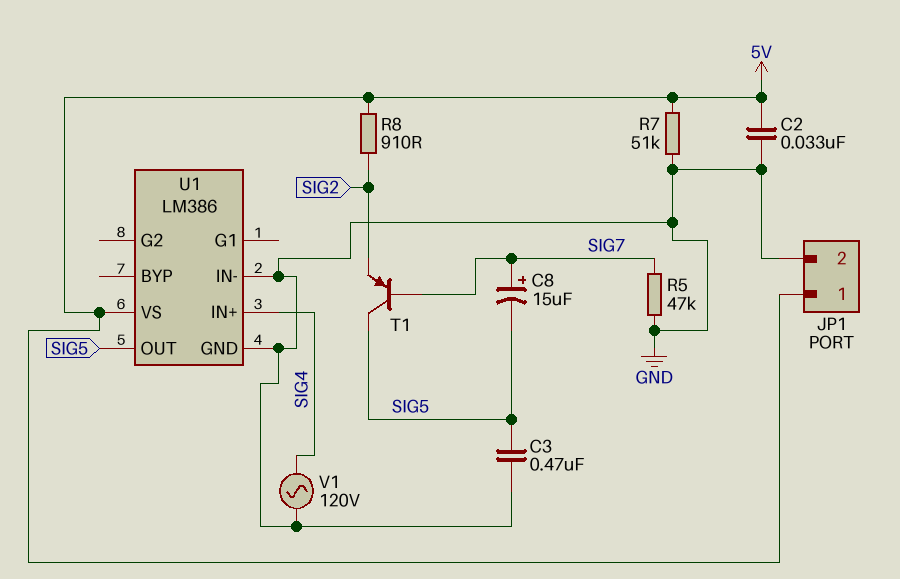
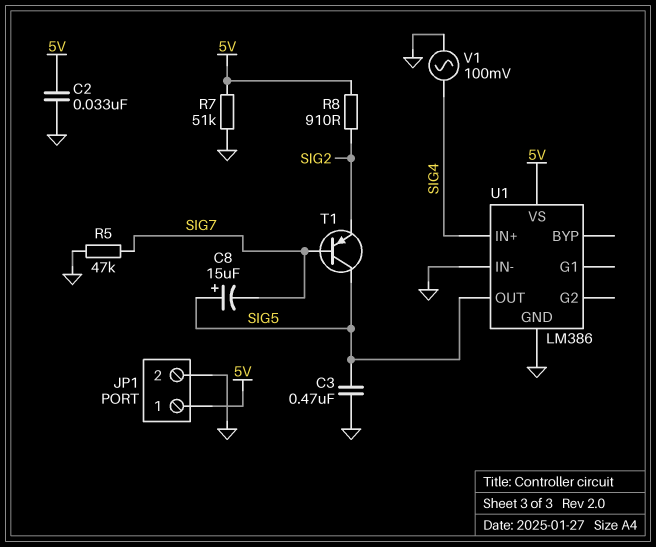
C8: 15uF (plus SIG7, minus SIG5) -> 15uF (plus SIG5, minus SIG7)
V1: AC 120V (GND, SIG4) -> AC 100mV (GND, SIG4)

